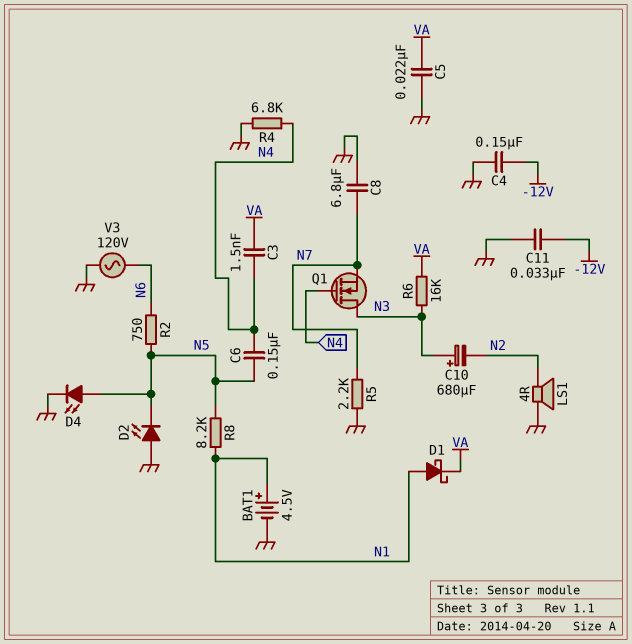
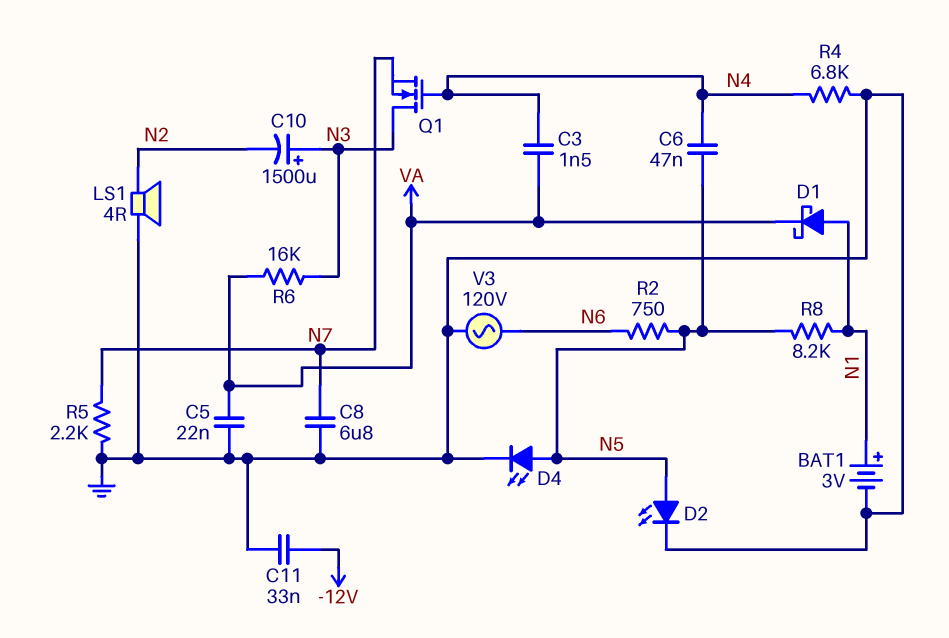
BAT1: 4.5V (plus N1, minus GND) -> 3V (plus N1, minus GND)
C4: 150nF (-12V, GND) -> none
C6: 150nF (N4, N5) -> 47nF (N4, N5)
C10: 680uF (plus N3, minus N2) -> 1500uF (plus N3, minus N2)
D2: LED (A GND, K N5) -> LED (A N5, K GND)

